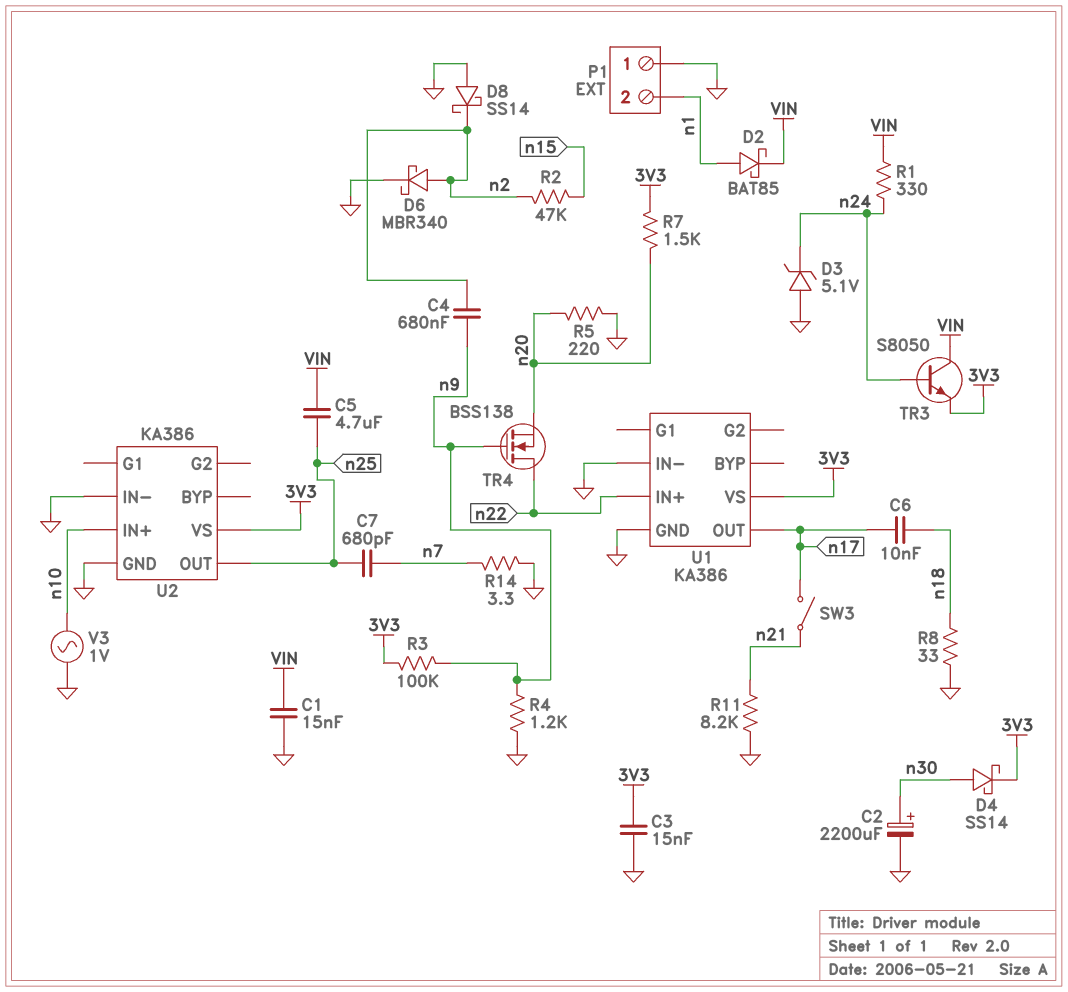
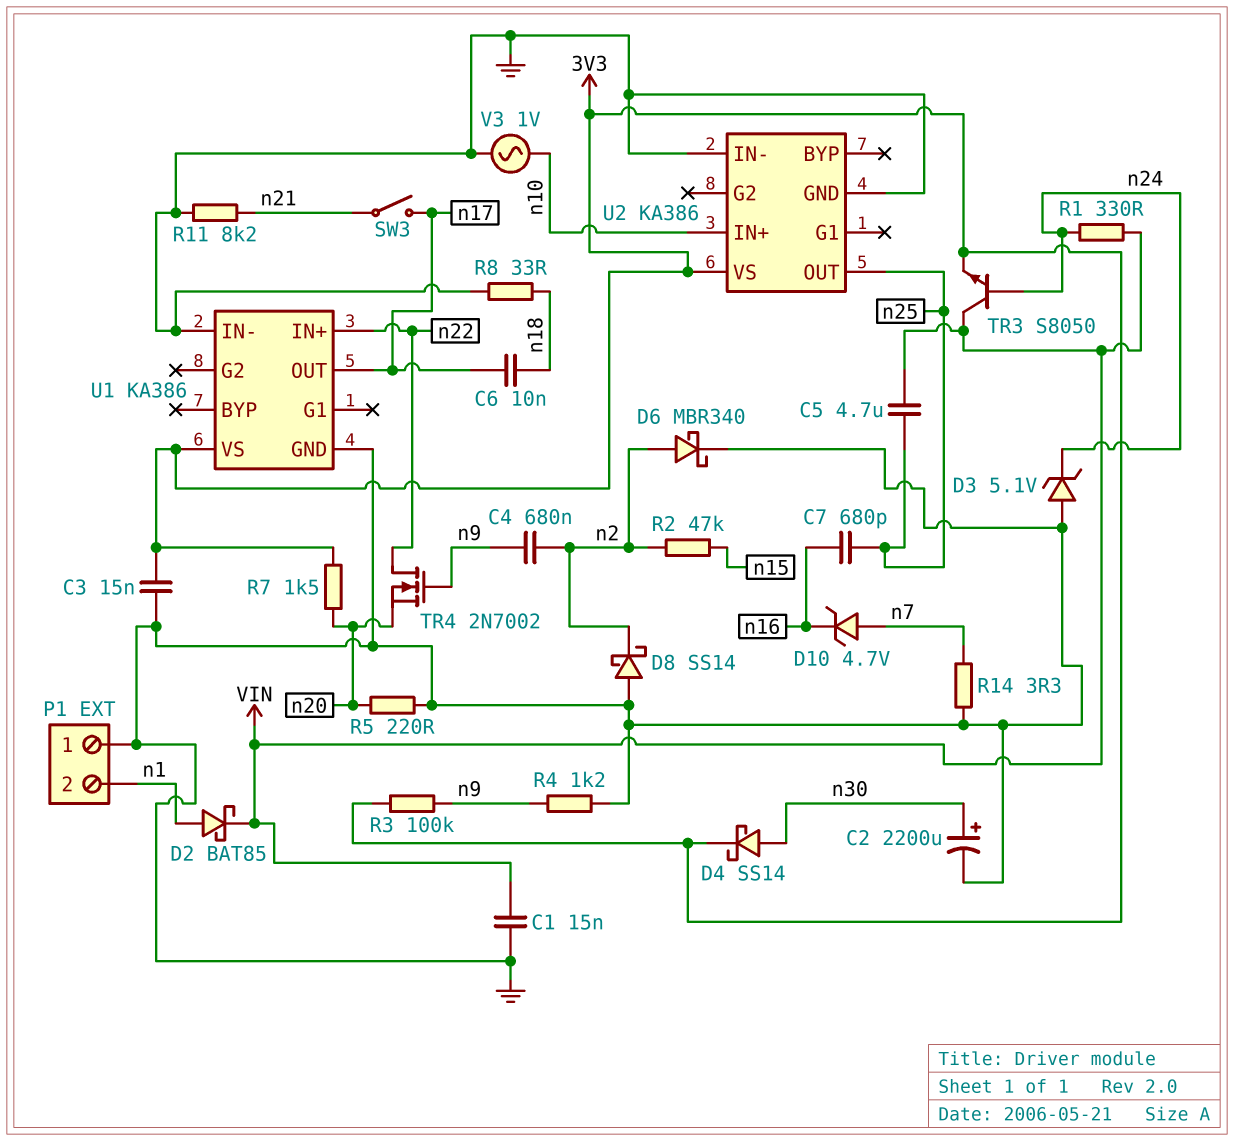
C7: 680pF (n7, n25) -> 680pF (n16, n25)
D10: none -> zener 4.7V (A n7, K n16)
TR4: NMOS BSS138 (G n9, D n22, S n20) -> NMOS 2N7002 (G n9, D n22, S n20)

